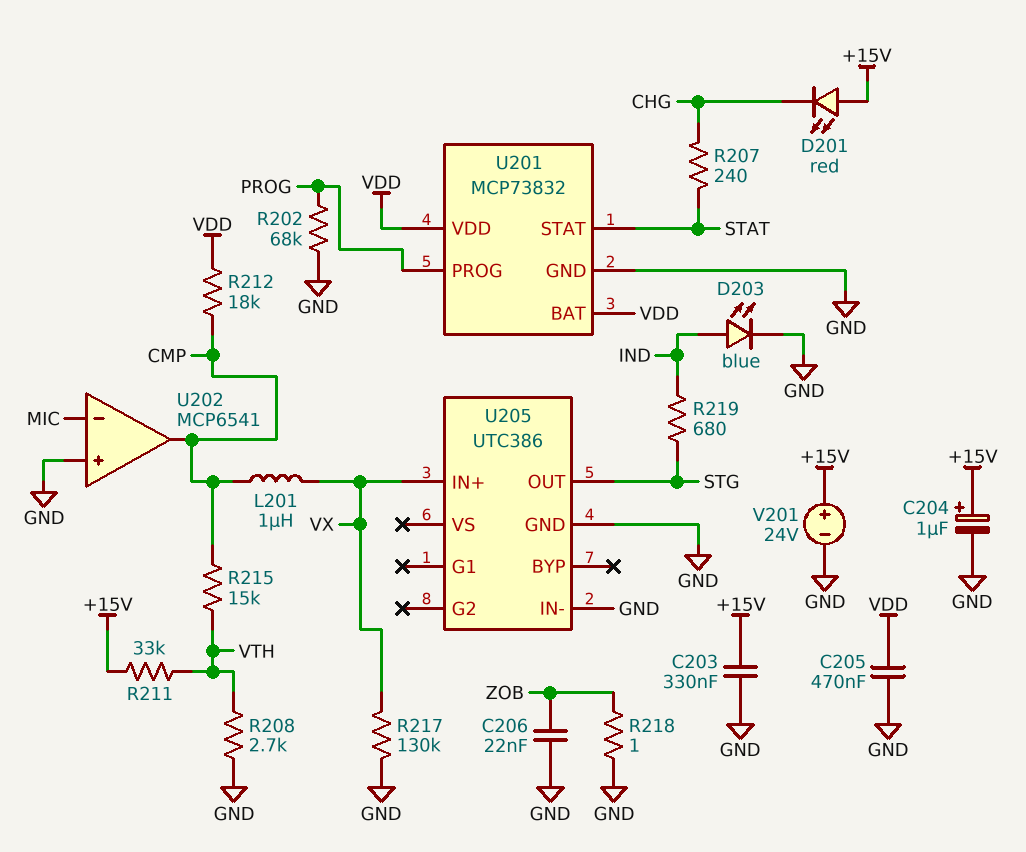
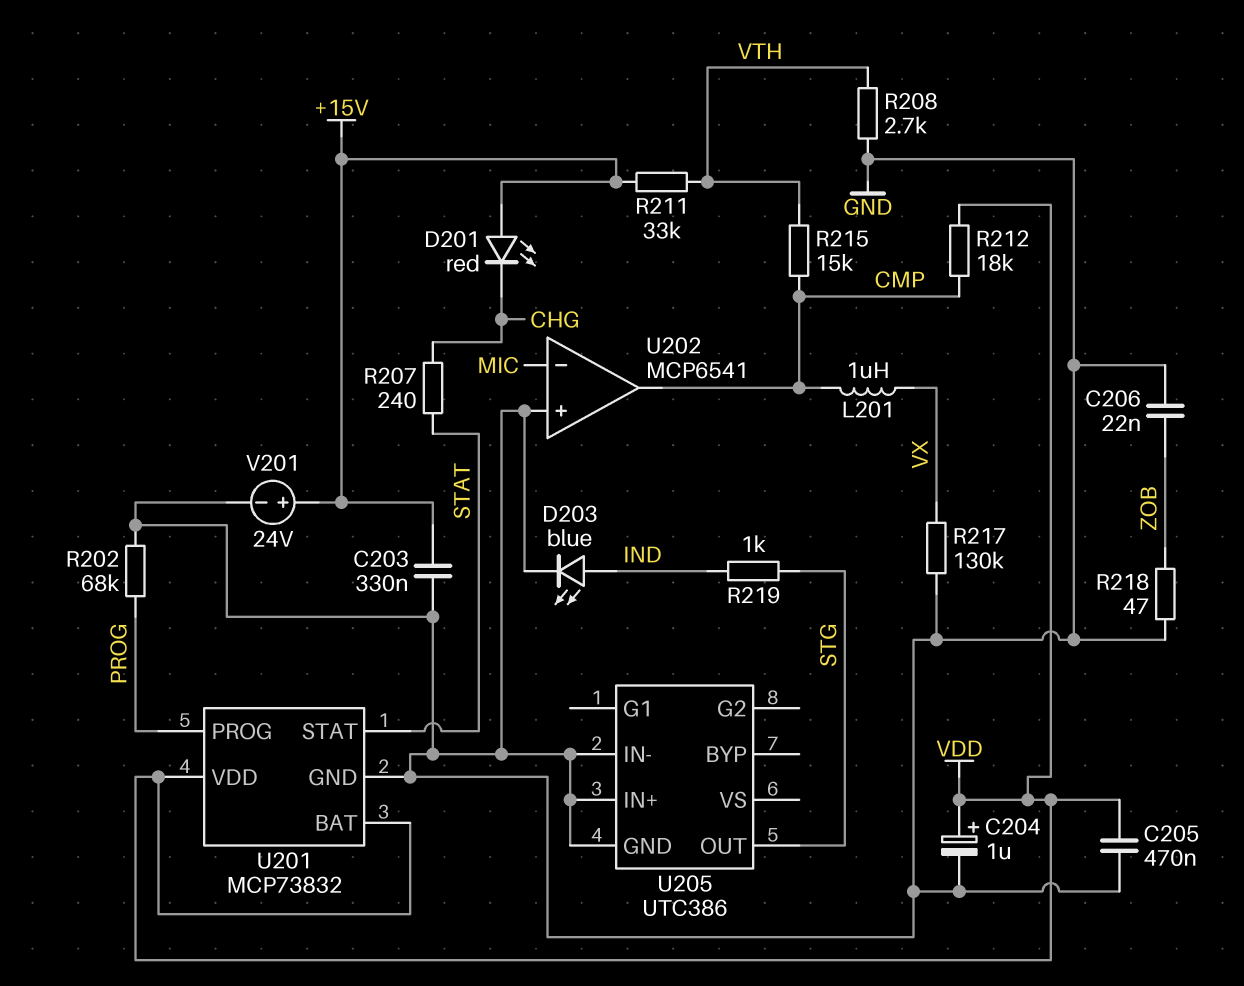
C204: 1uF (plus +15V, minus GND) -> 1uF (plus VDD, minus GND)
R218: 1 (GND, ZOB) -> 47 (GND, ZOB)
R219: 680 (IND, STG) -> 1k (IND, STG)
U205 pin IN+: VX -> GND

